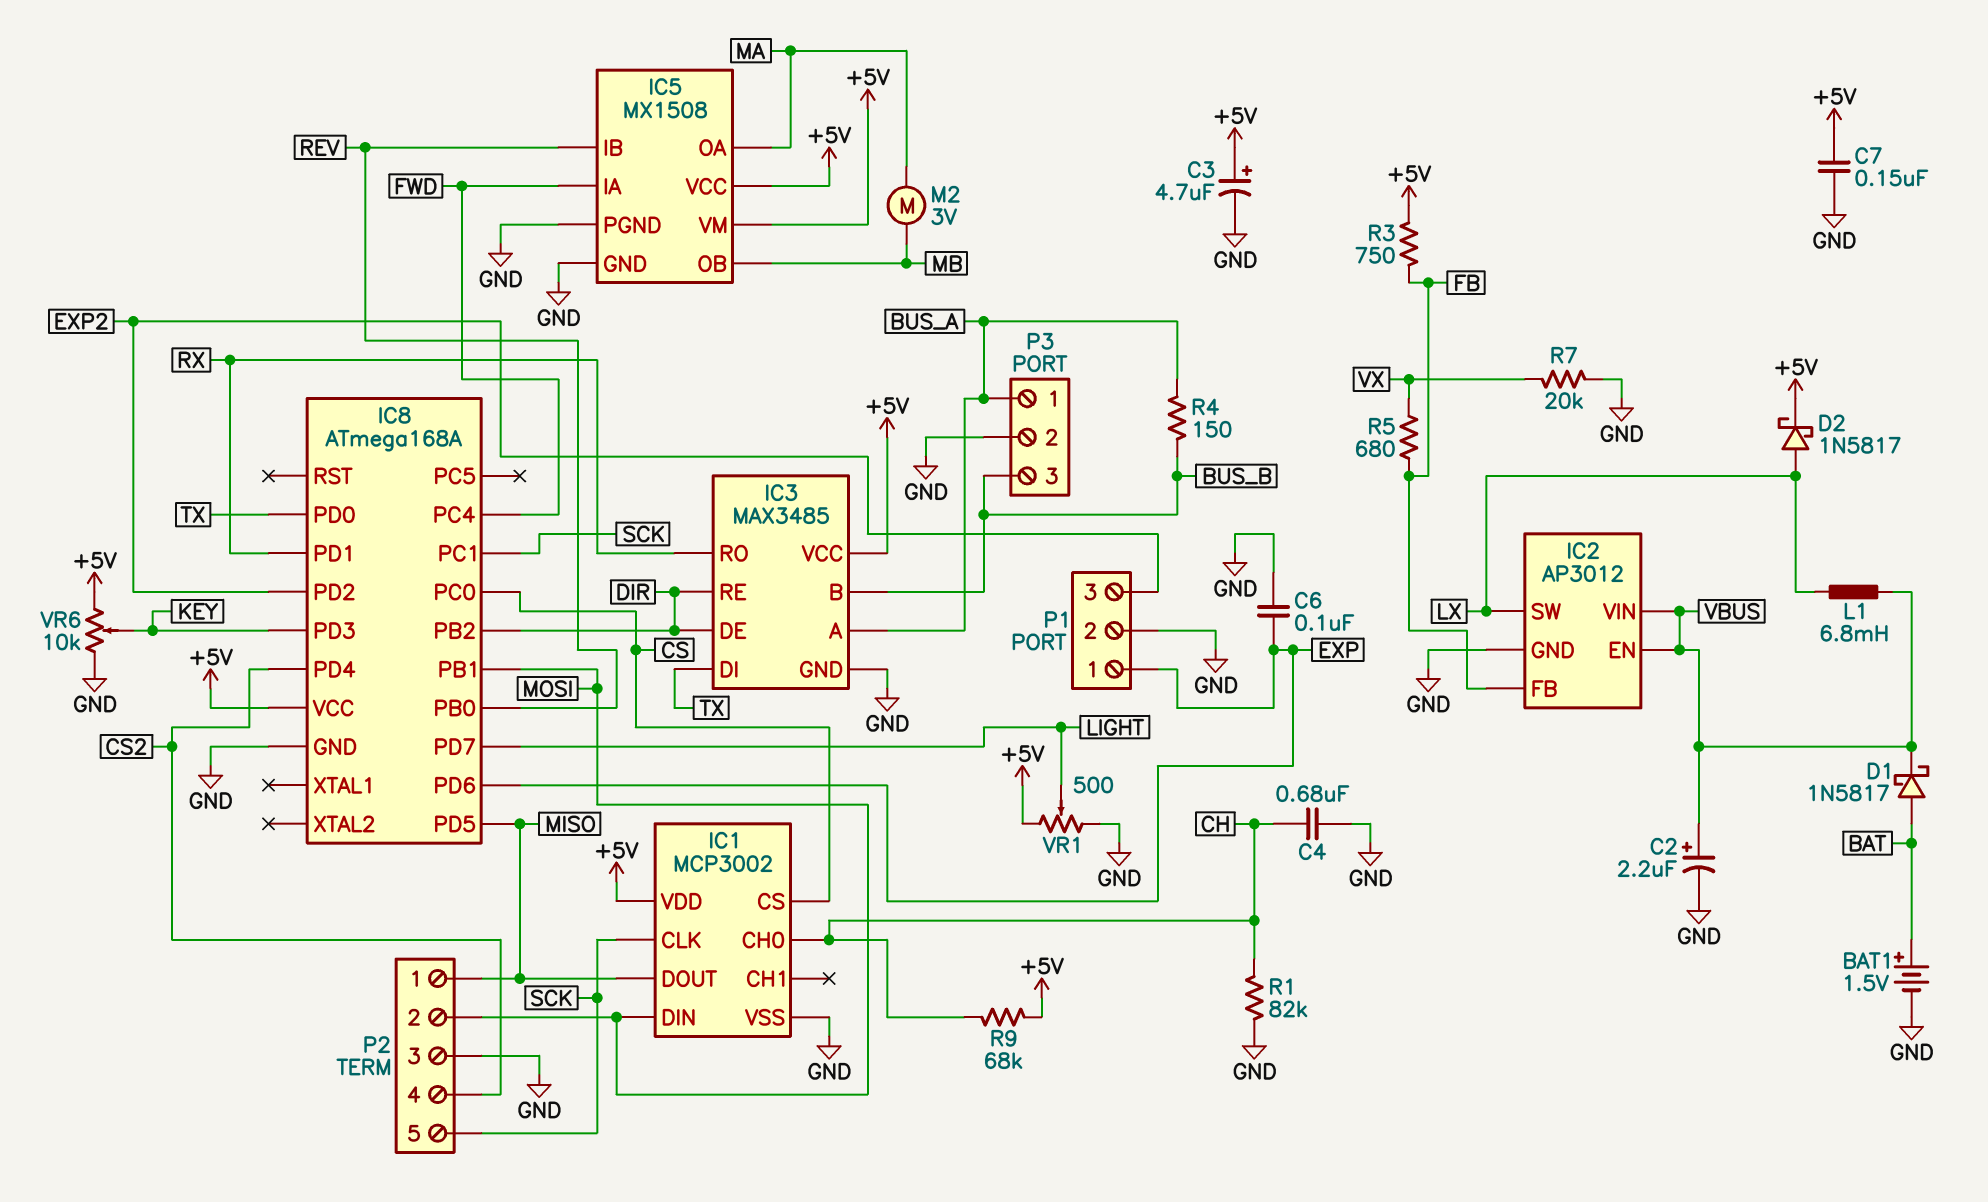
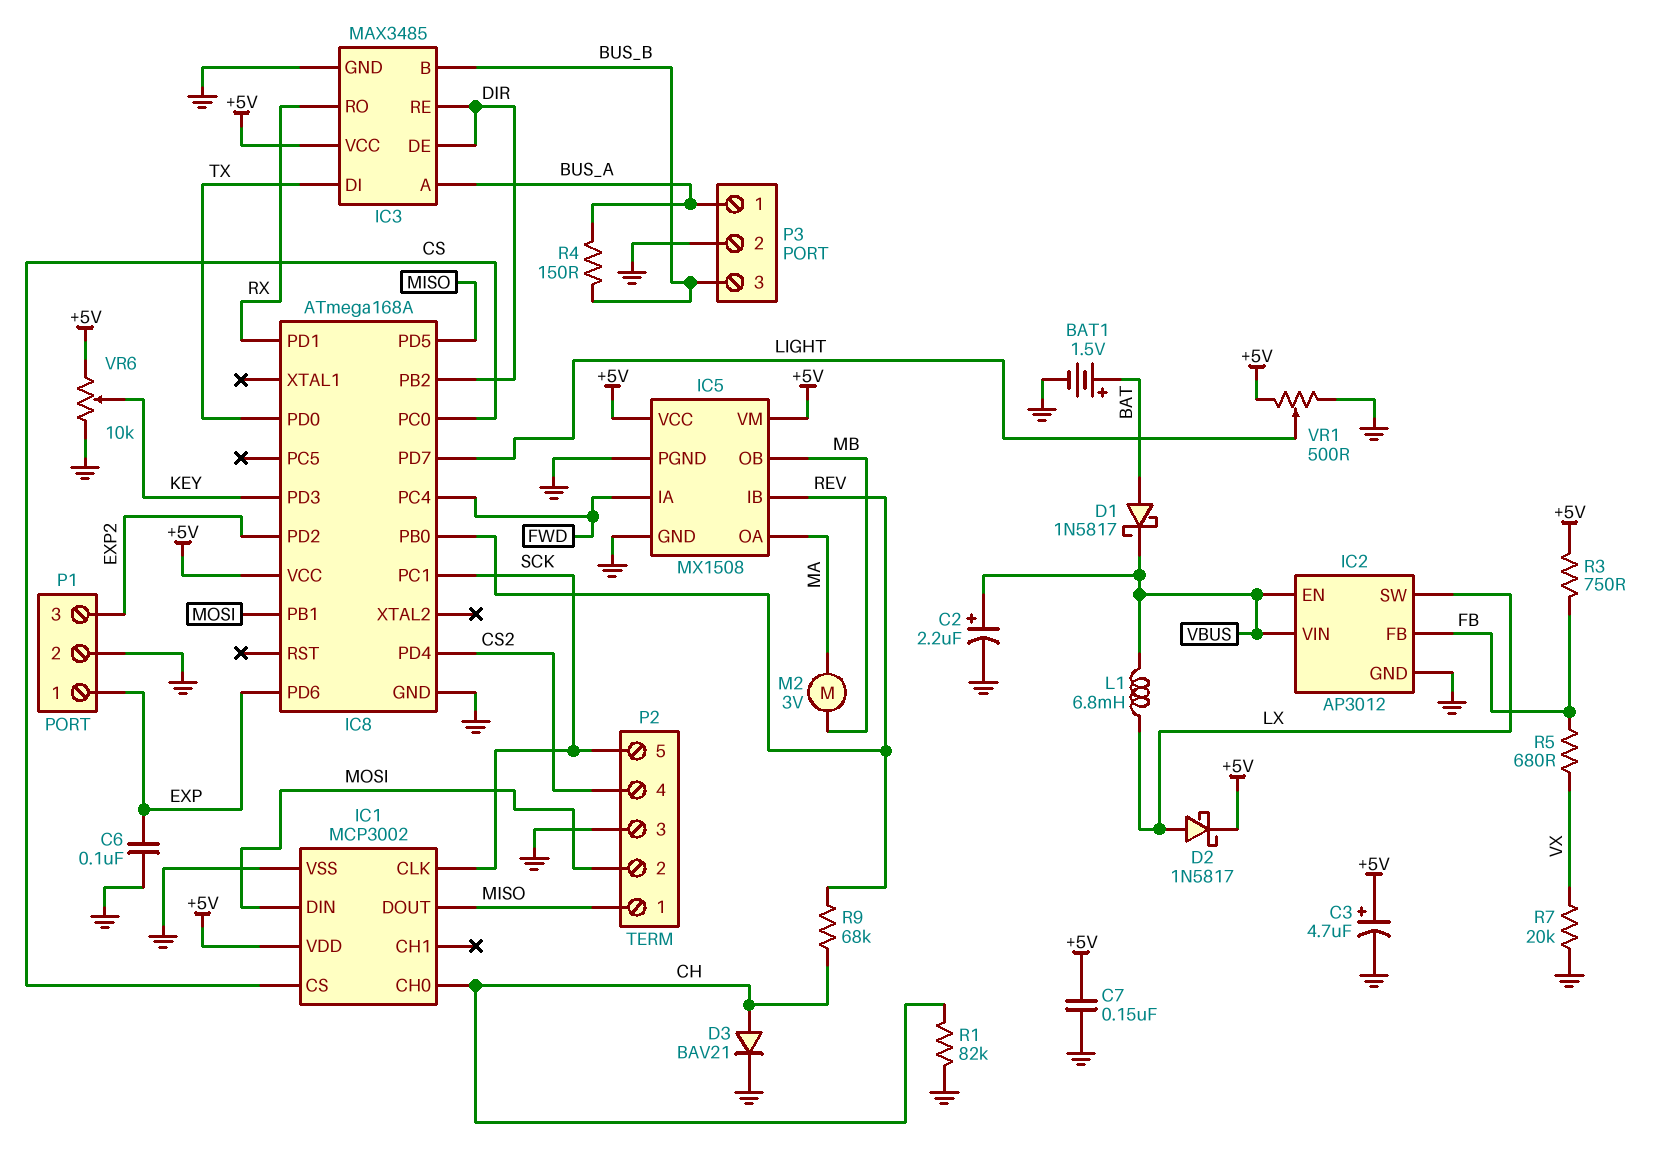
C4: 680nF (CH, GND) -> none
D3: none -> diode BAV21 (A CH, K GND)
R9: 68k (+5V, CH) -> 68k (CH, REV)

